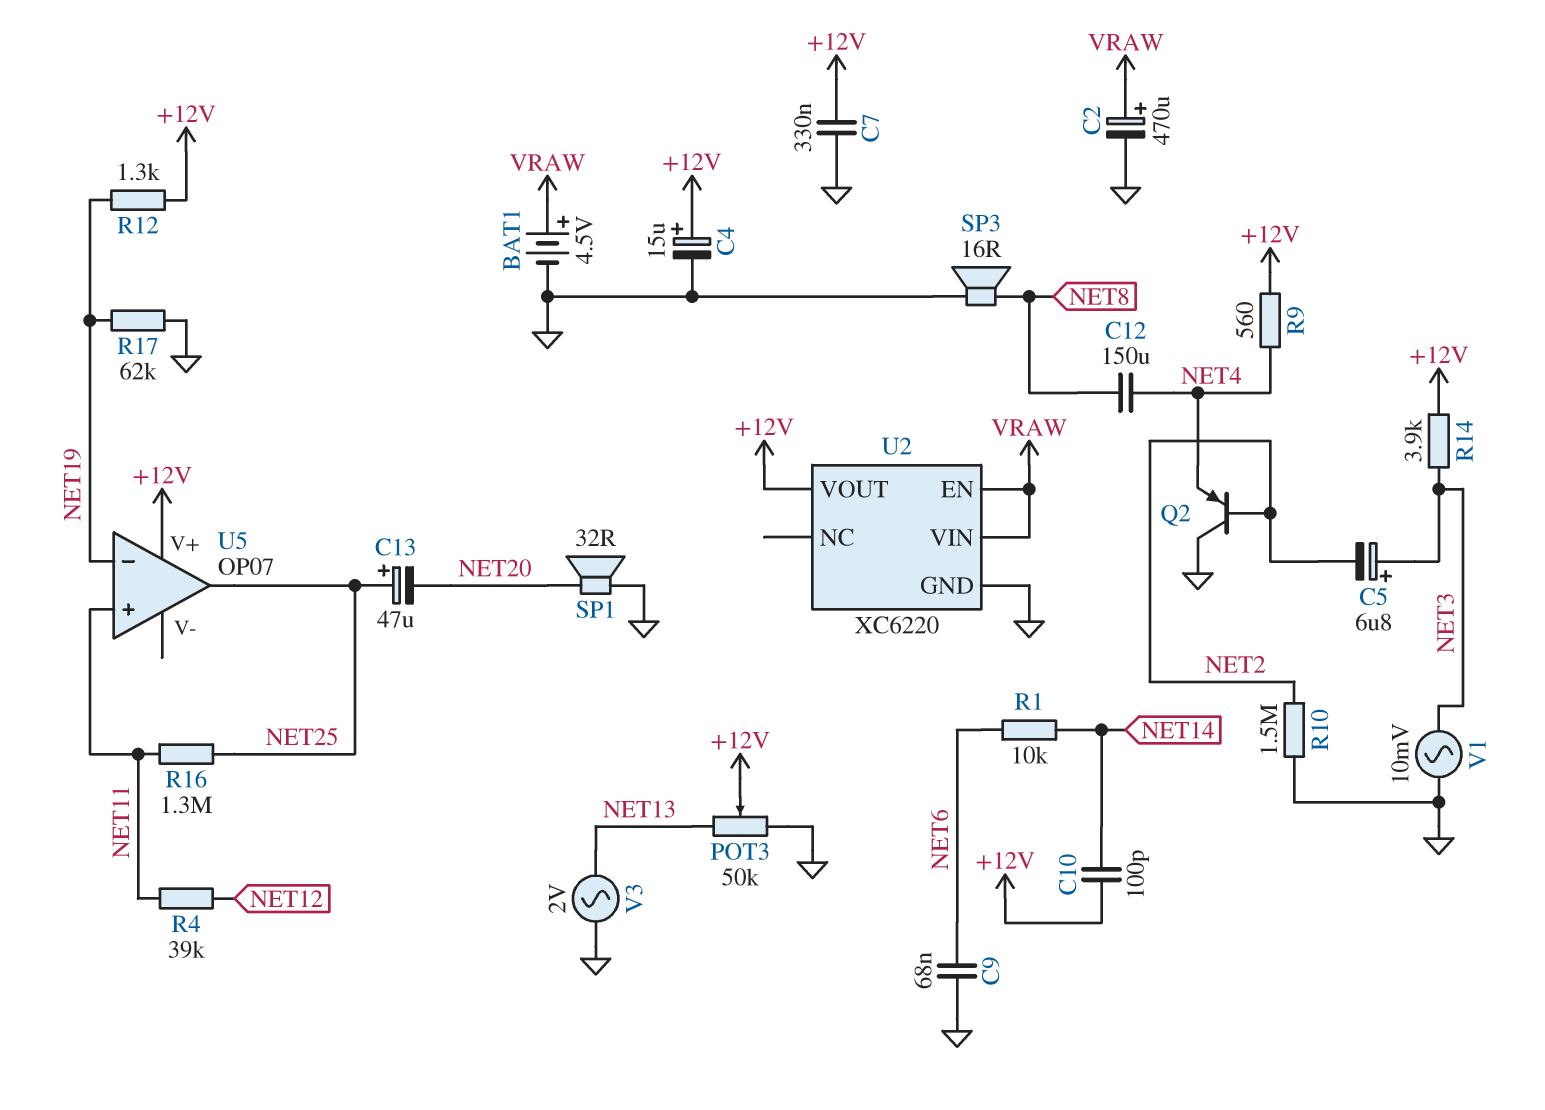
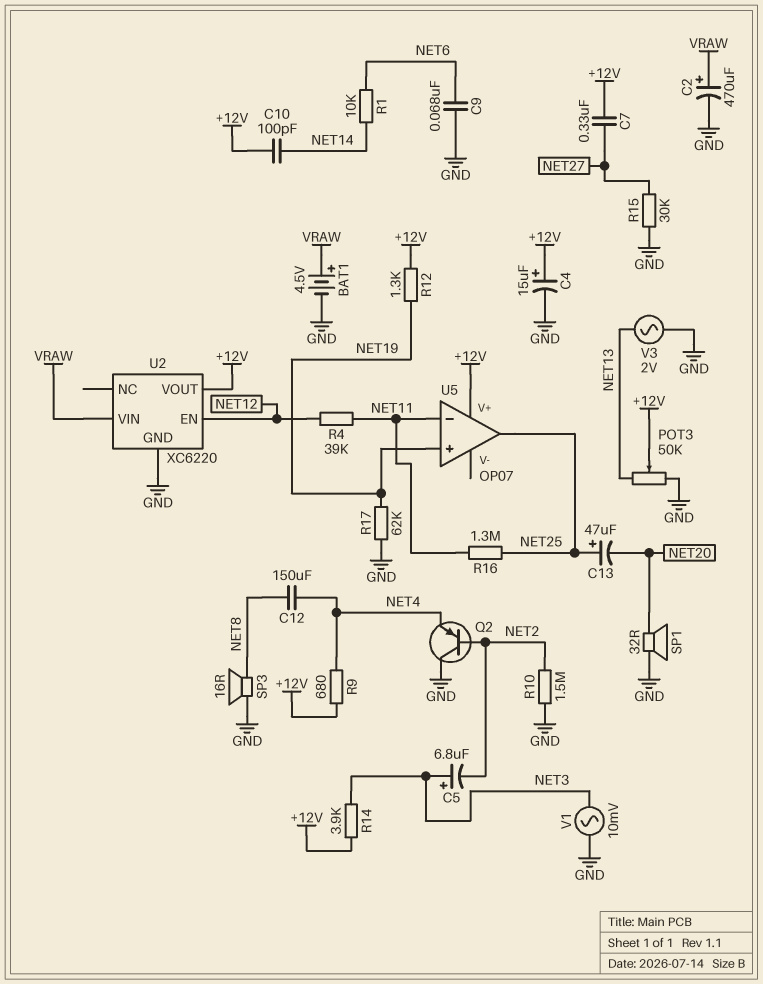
C7: 330nF (+12V, GND) -> 330nF (+12V, NET27)
R9: 560 (+12V, NET4) -> 680 (+12V, NET4)
R15: none -> 30k (GND, NET27)
U2 pin EN: VRAW -> NET12
U5 pin in+: NET11 -> NET19
U5 pin in-: NET19 -> NET11

